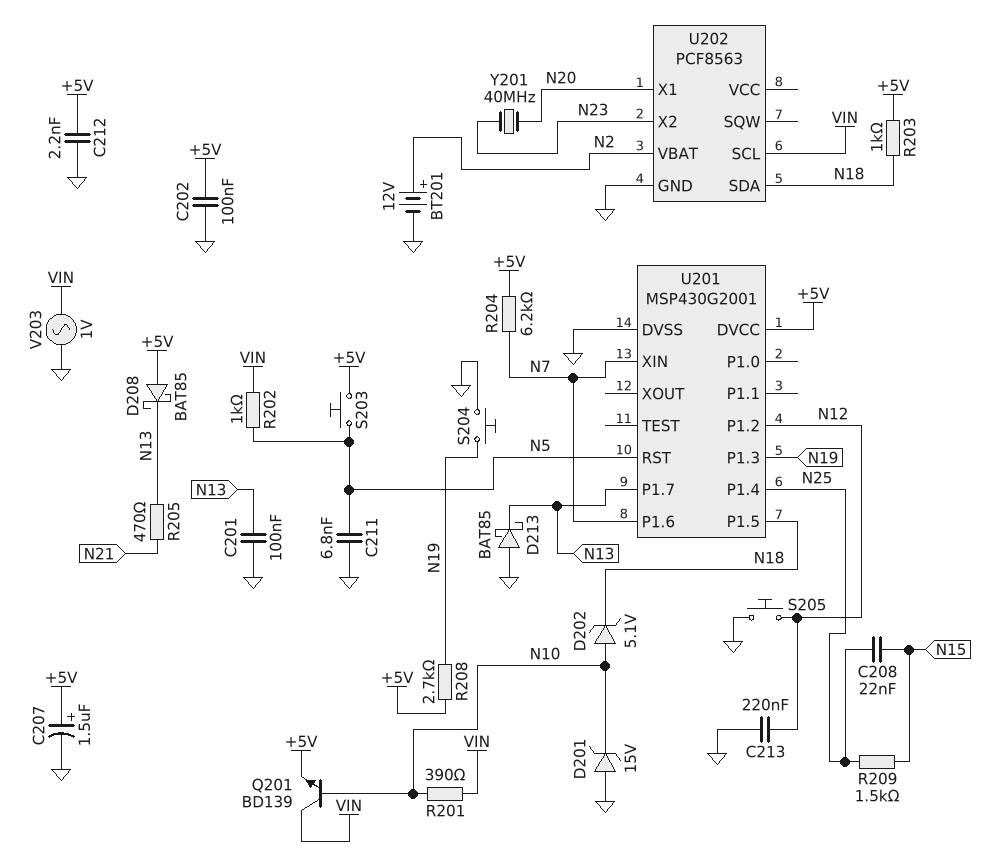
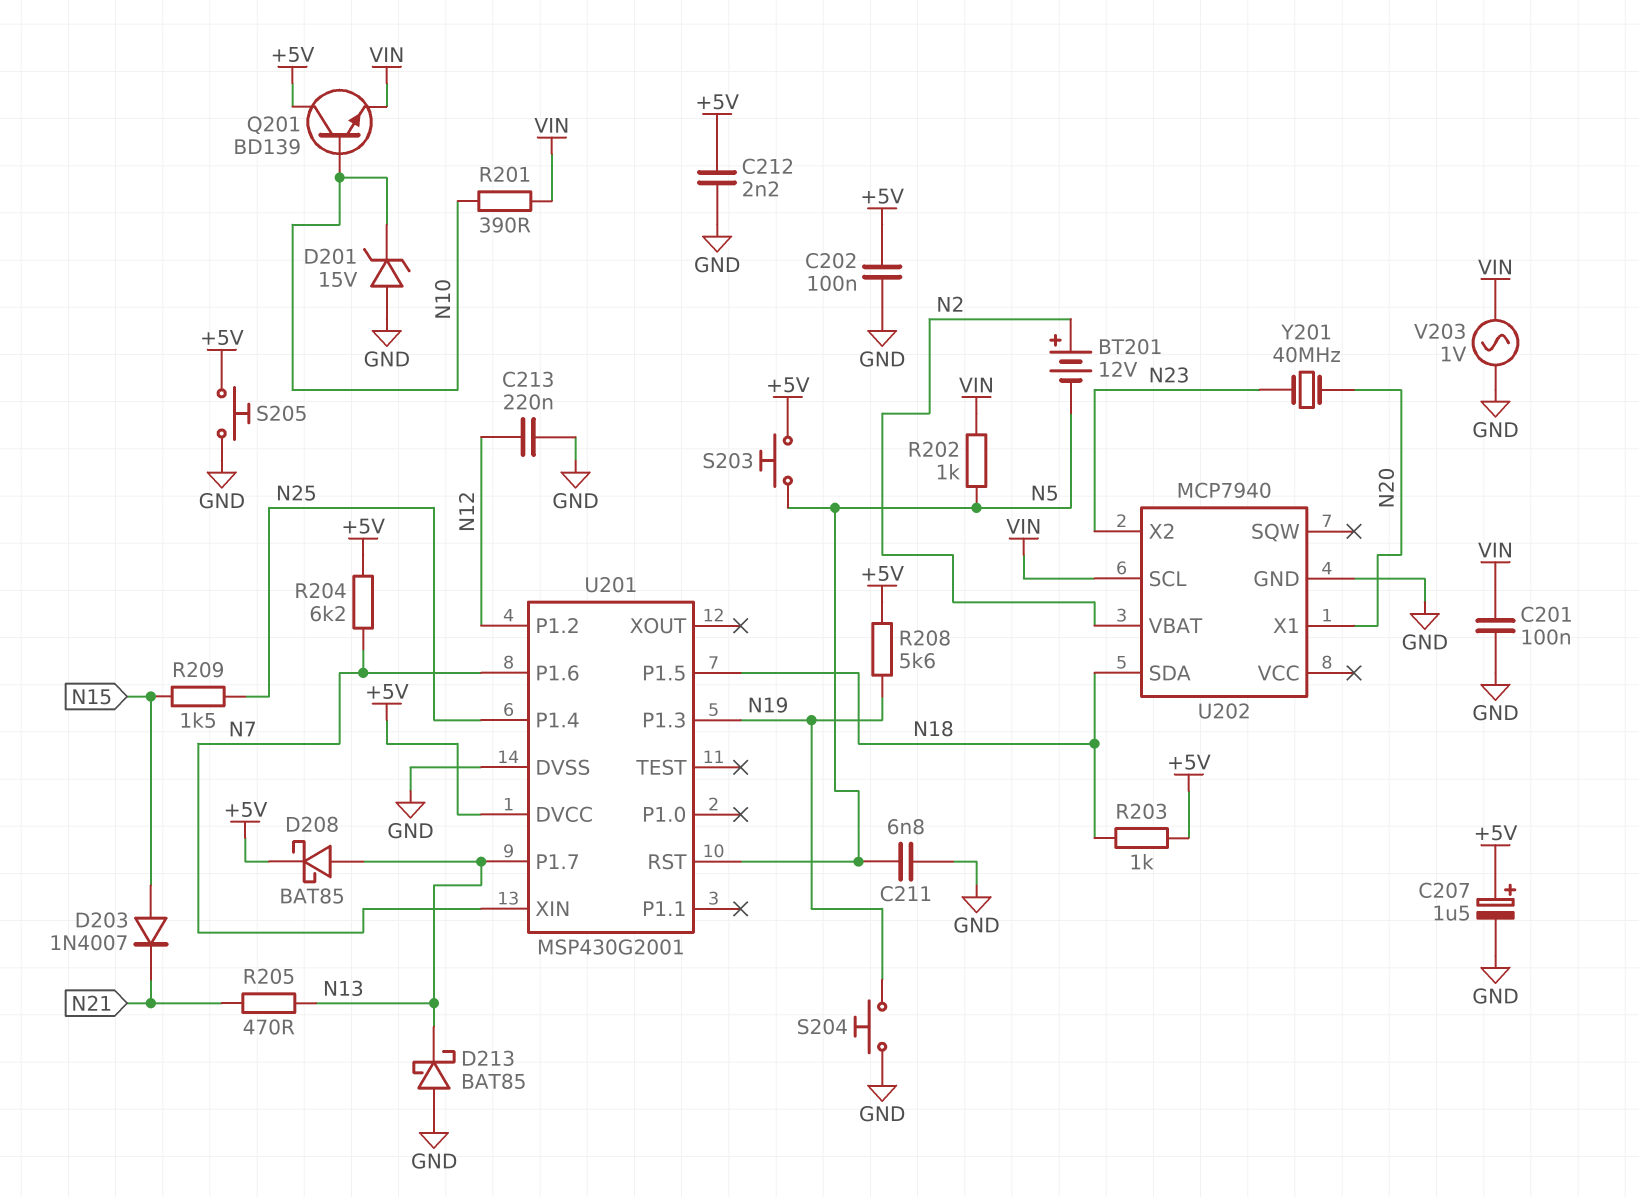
BT201: 12V (plus N2, minus GND) -> 12V (plus N2, minus N5)
C201: 100nF (GND, N13) -> 100nF (GND, VIN)
C208: 22nF (N15, N25) -> none
D202: zener 5.1V (A N10, K N18) -> none
D203: none -> diode 1N4007 (A N15, K N21)
D208: schottky BAT85 (A +5V, K N13) -> schottky BAT85 (A N13, K +5V)
Q201: NPN BD139 (B N10, C VIN, E +5V) -> NPN BD139 (B N10, C +5V, E VIN)
R208: 2.7k (+5V, N19) -> 5.6k (+5V, N19)
S205: button (GND, N12) -> button (+5V, GND)
U202: PCF8563 -> MCP7940

